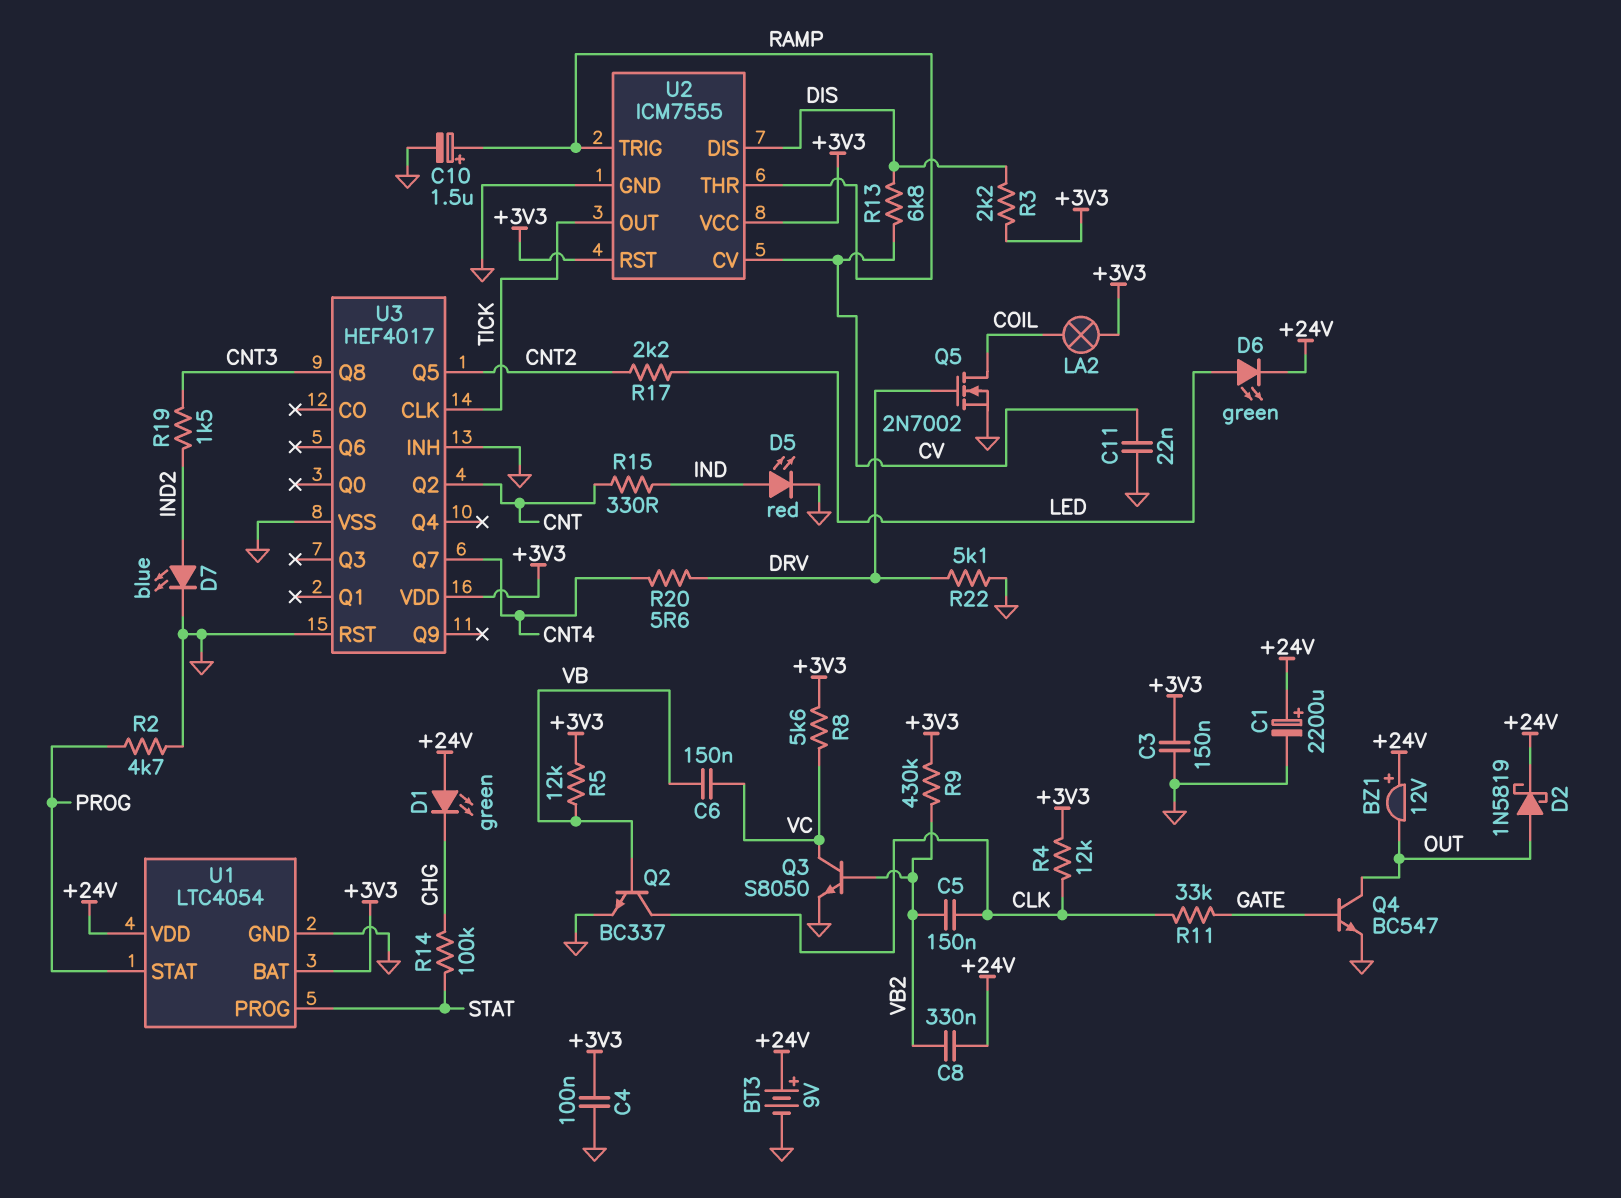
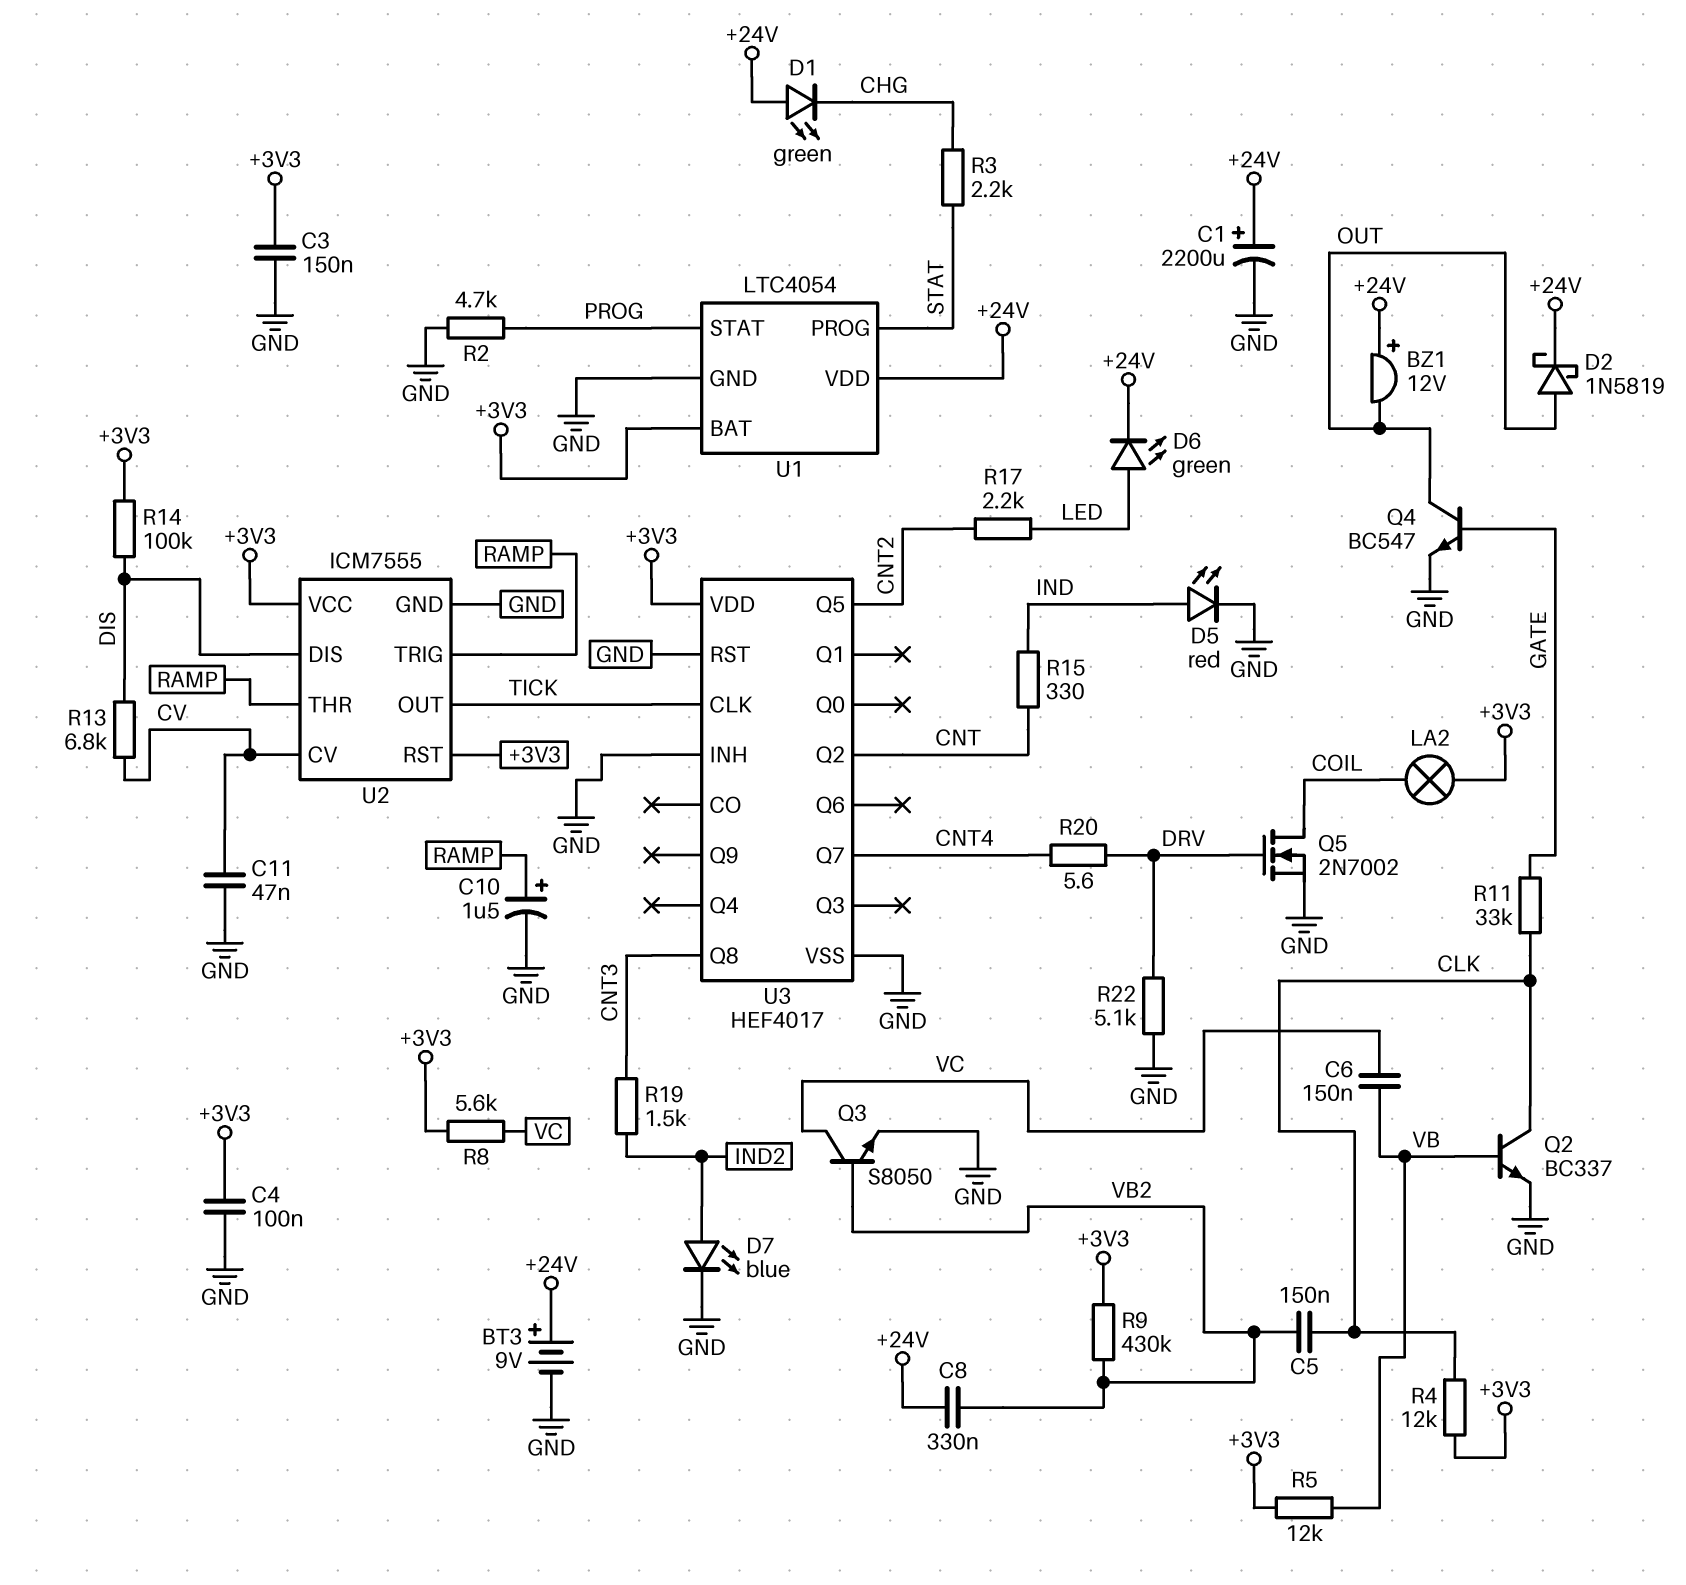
C11: 22nF (CV, GND) -> 47nF (CV, GND)
R3: 2.2k (+3V3, DIS) -> 2.2k (CHG, STAT)
R14: 100k (CHG, STAT) -> 100k (+3V3, DIS)

